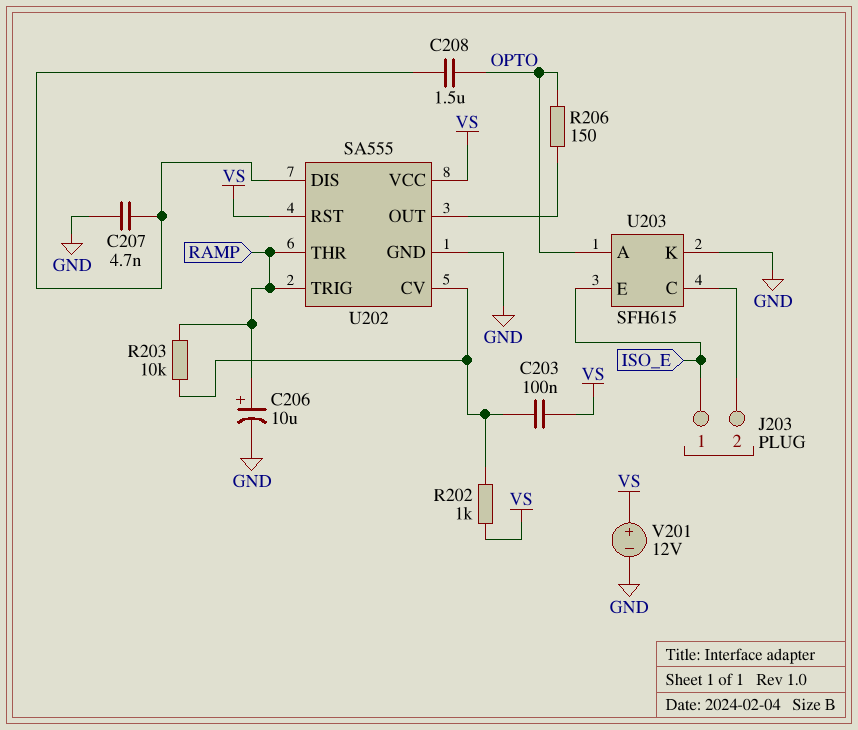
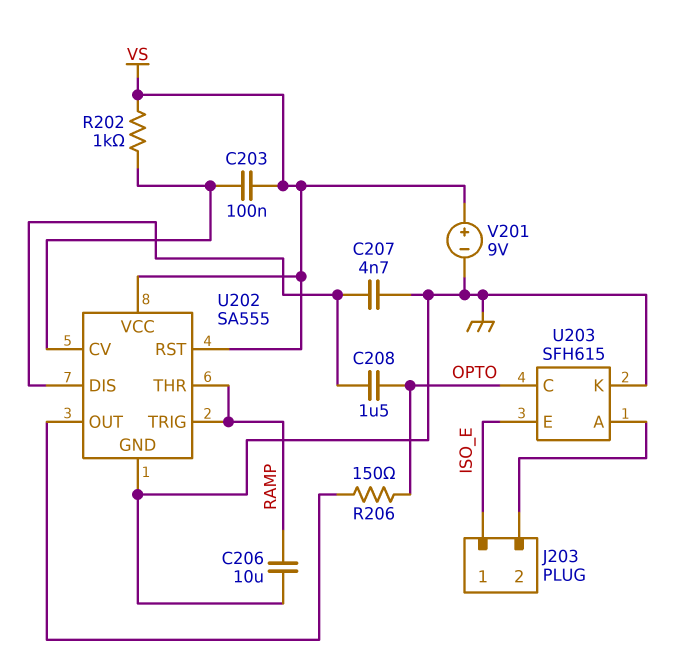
C206: 10uF (plus RAMP, minus GND) -> 10uF (GND, RAMP)
R203: 10k (RAMP, U202/CV) -> none
U203 pin A: OPTO -> J203/2
U203 pin C: J203/2 -> OPTO
V201: 12V (plus VS, minus GND) -> 9V (plus VS, minus GND)

